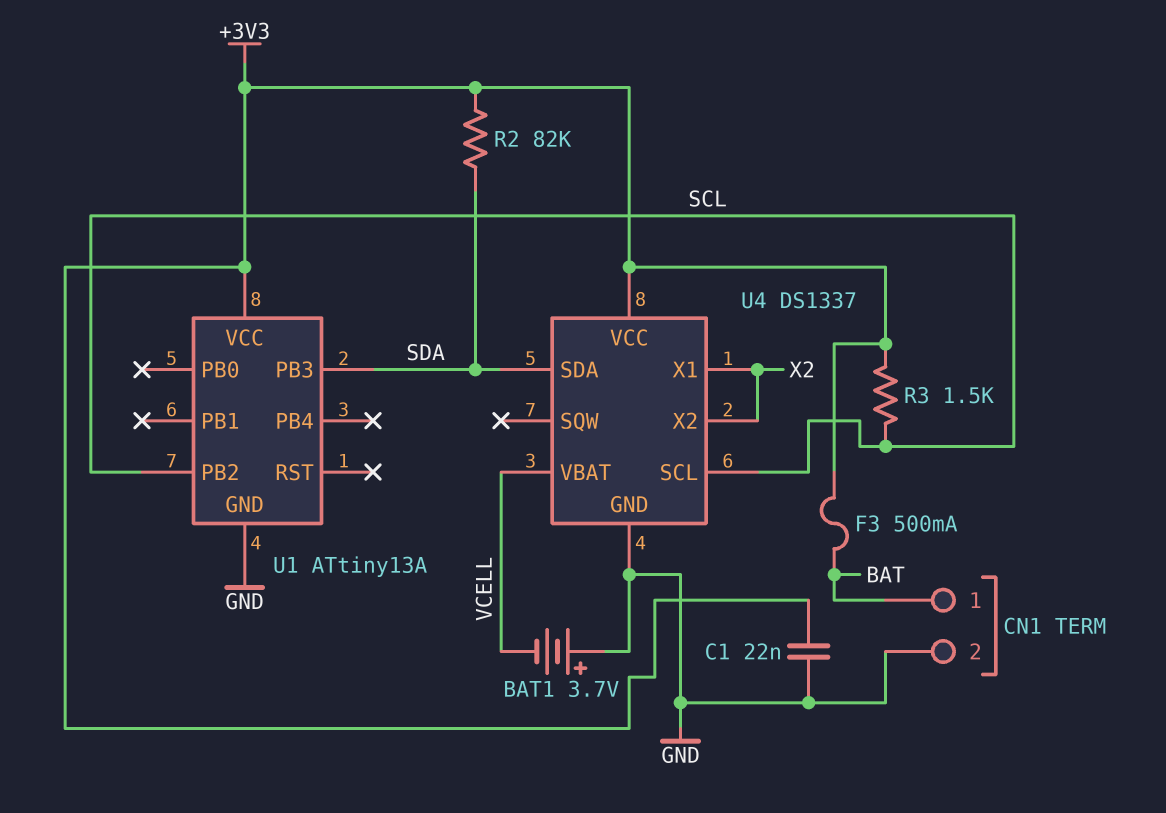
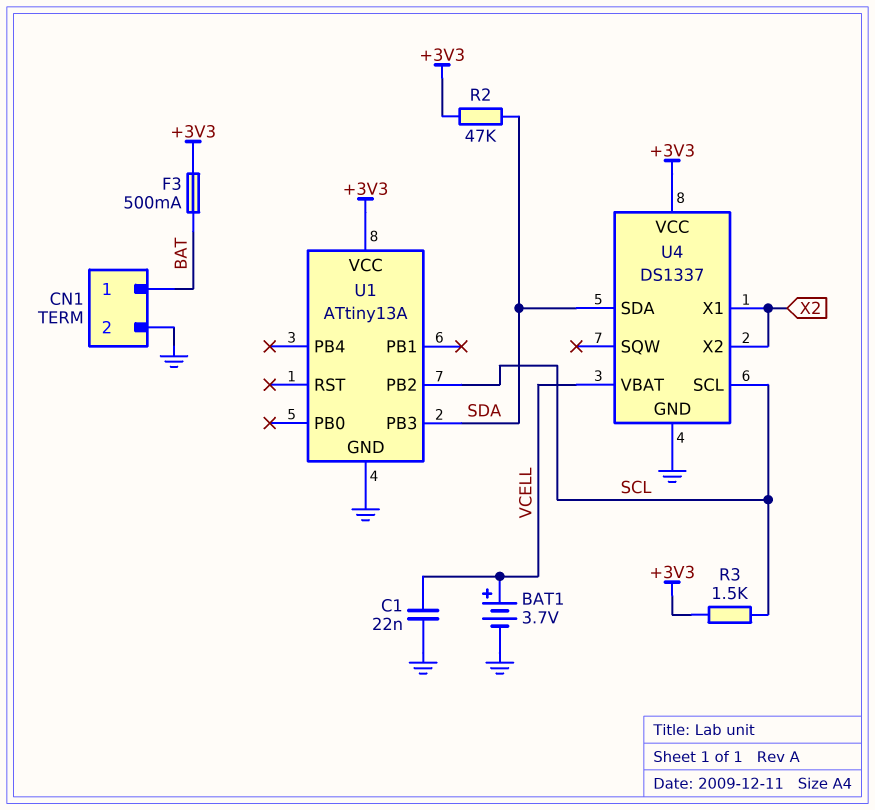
BAT1: 3.7V (plus GND, minus VCELL) -> 3.7V (plus VCELL, minus GND)
C1: 22nF (+3V3, GND) -> 22nF (GND, VCELL)
R2: 82k (+3V3, SDA) -> 47k (+3V3, SDA)

